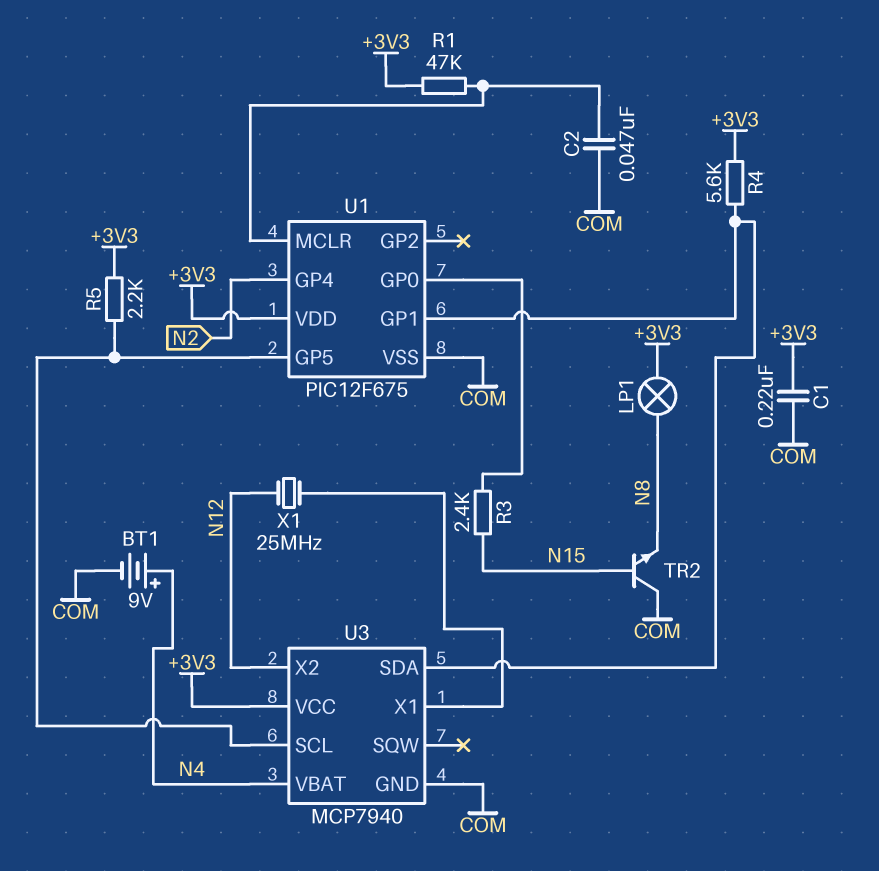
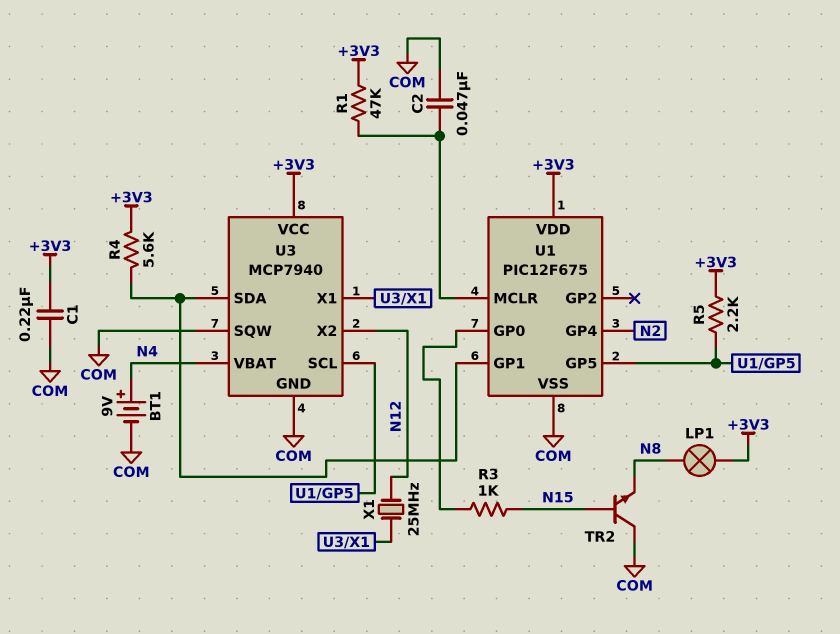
R3: 2.4k (N15, U1/GP0) -> 1k (N15, U1/GP0)
U3 pin SQW: none -> COM

